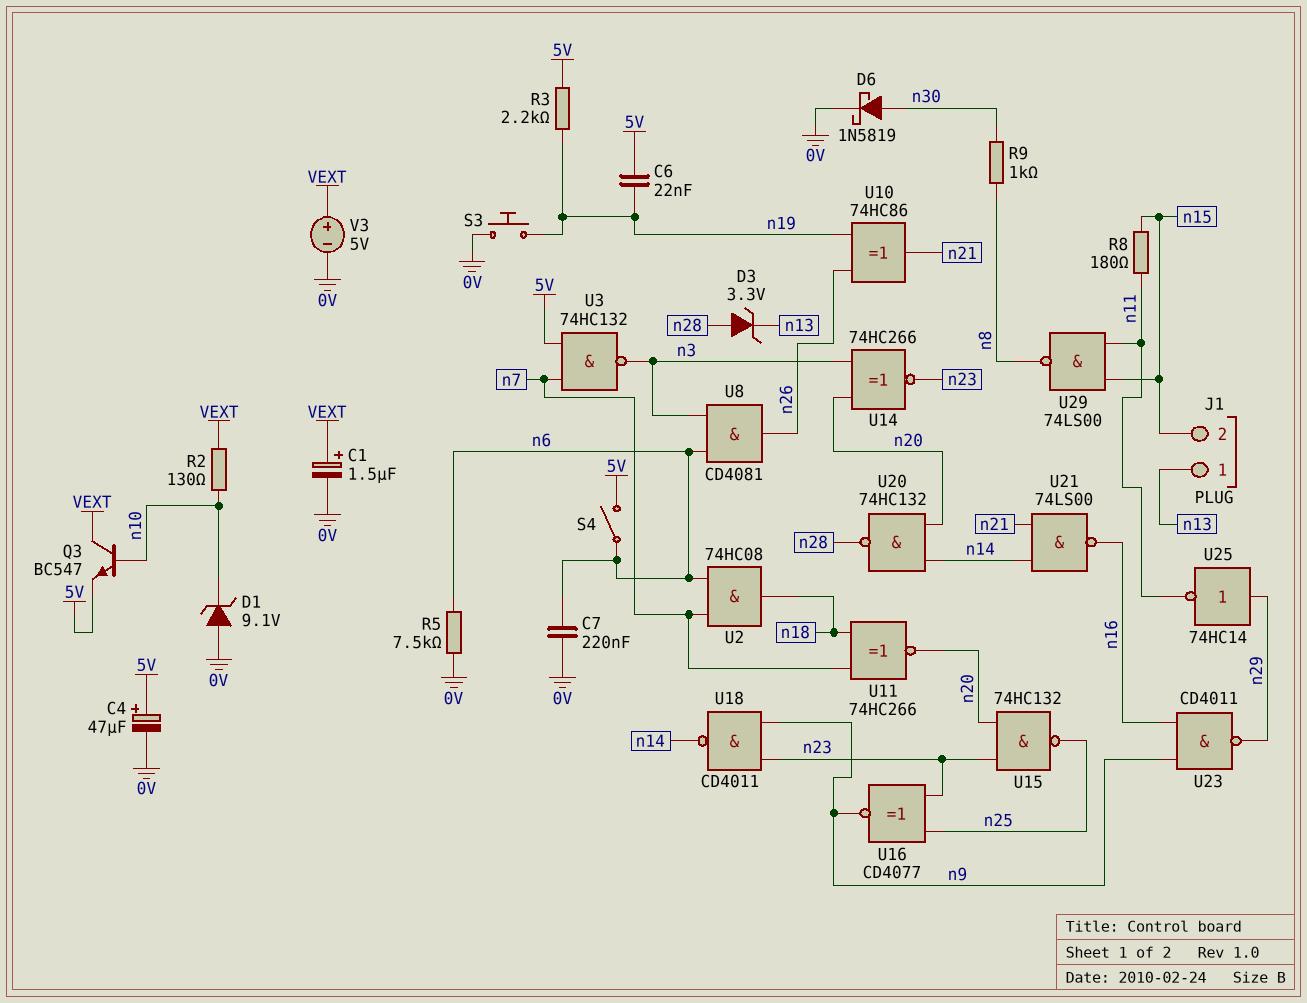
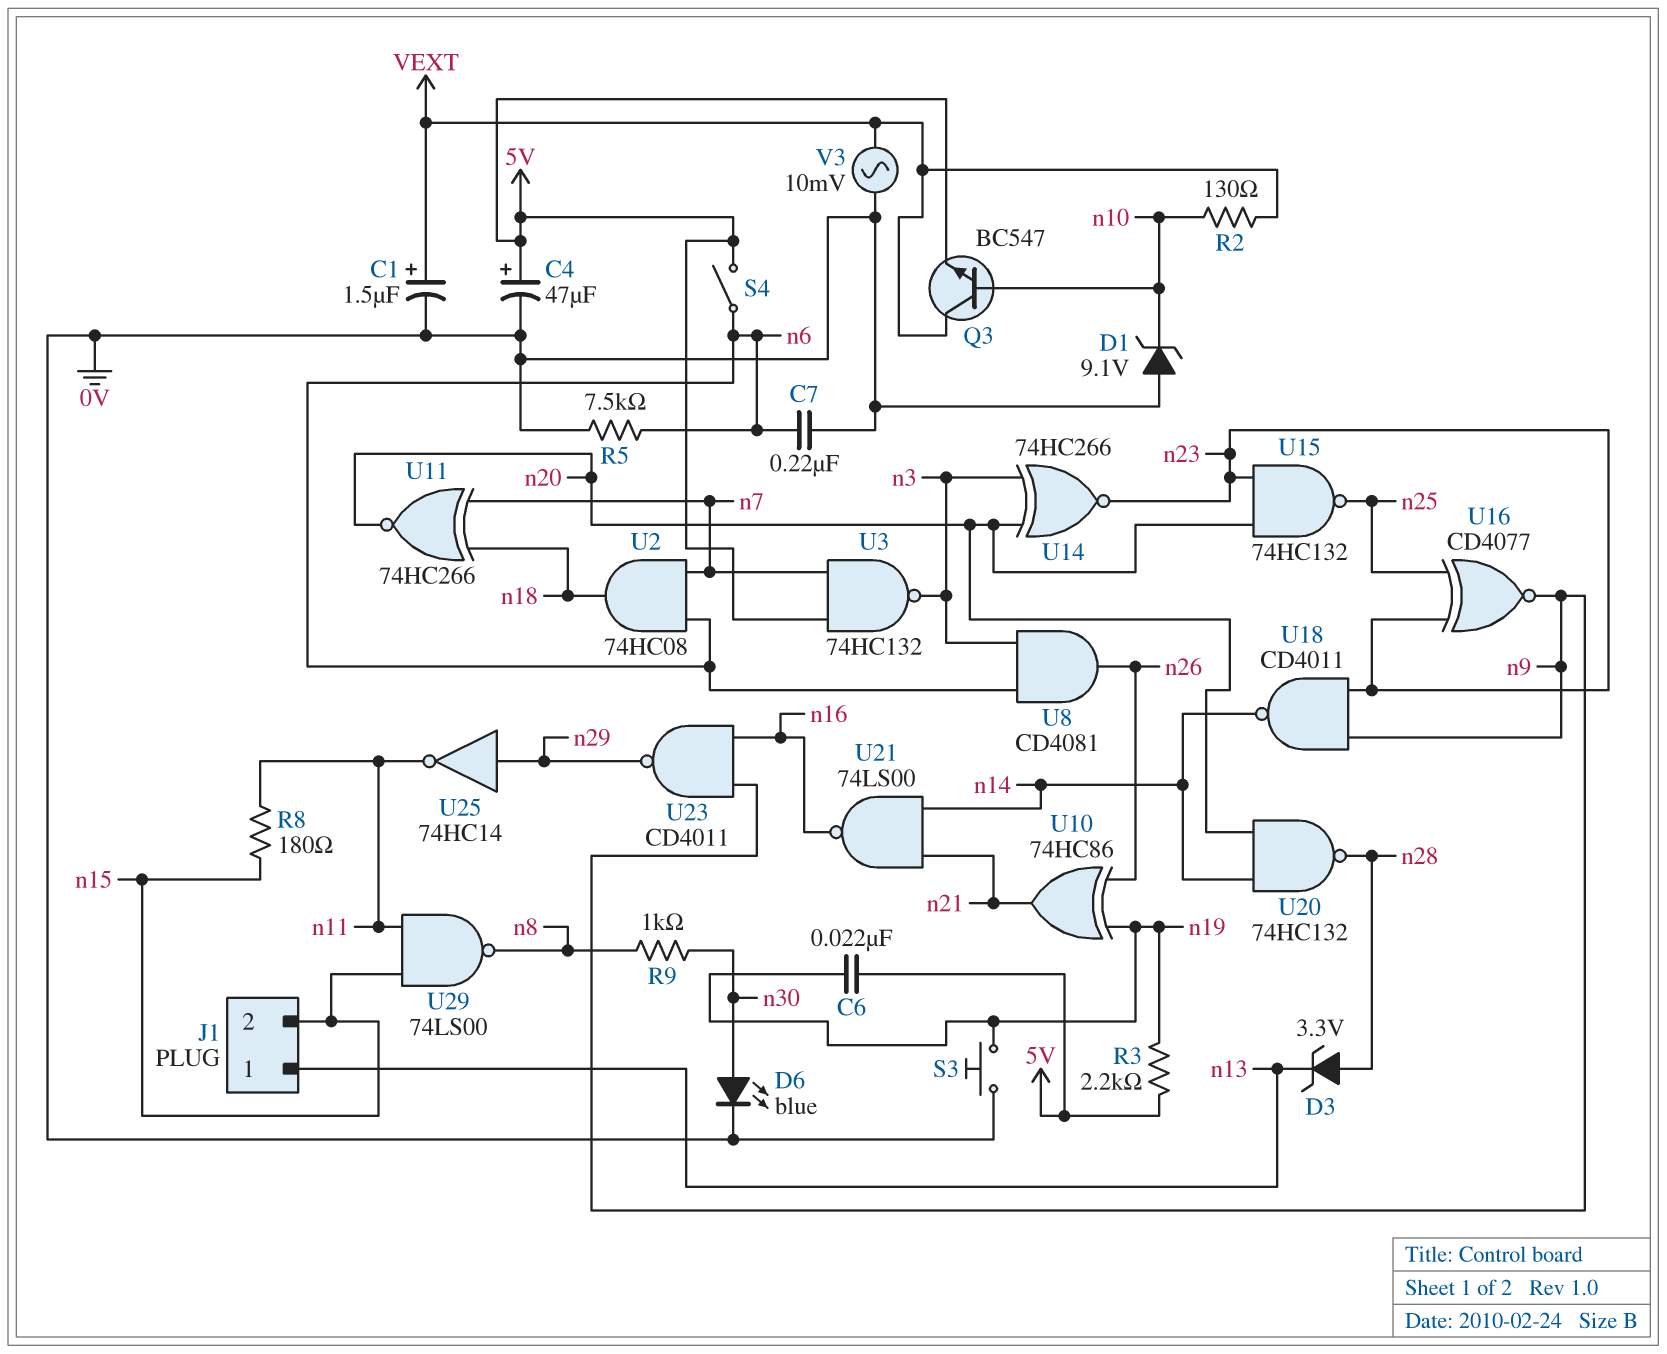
D6: schottky 1N5819 (A n30, K 0V) -> LED blue (A n30, K 0V)
V3: 5V (plus VEXT, minus 0V) -> AC 10mV (0V, VEXT)

